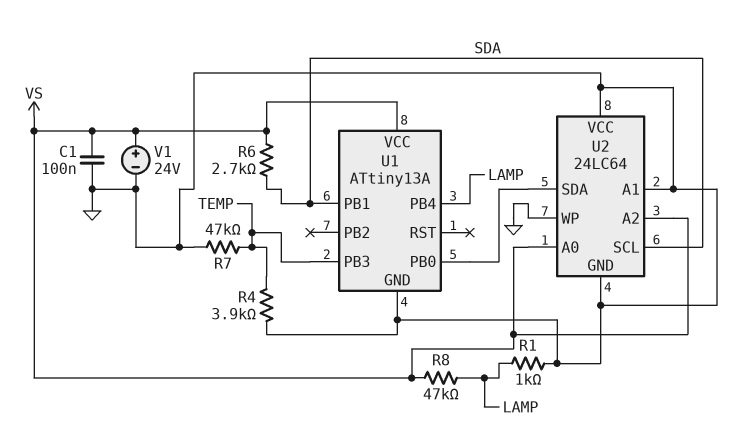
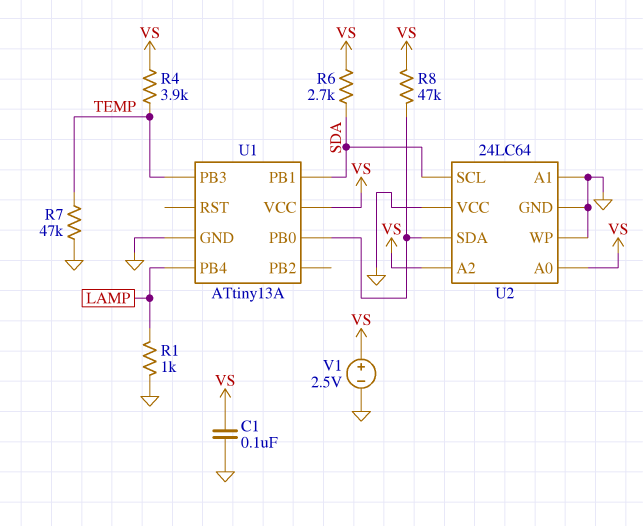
R4: 3.9k (GND, TEMP) -> 3.9k (TEMP, VS)
R8: 47k (LAMP, VS) -> 47k (U1/PB0, VS)
V1: 24V (plus VS, minus GND) -> 2.5V (plus VS, minus GND)

